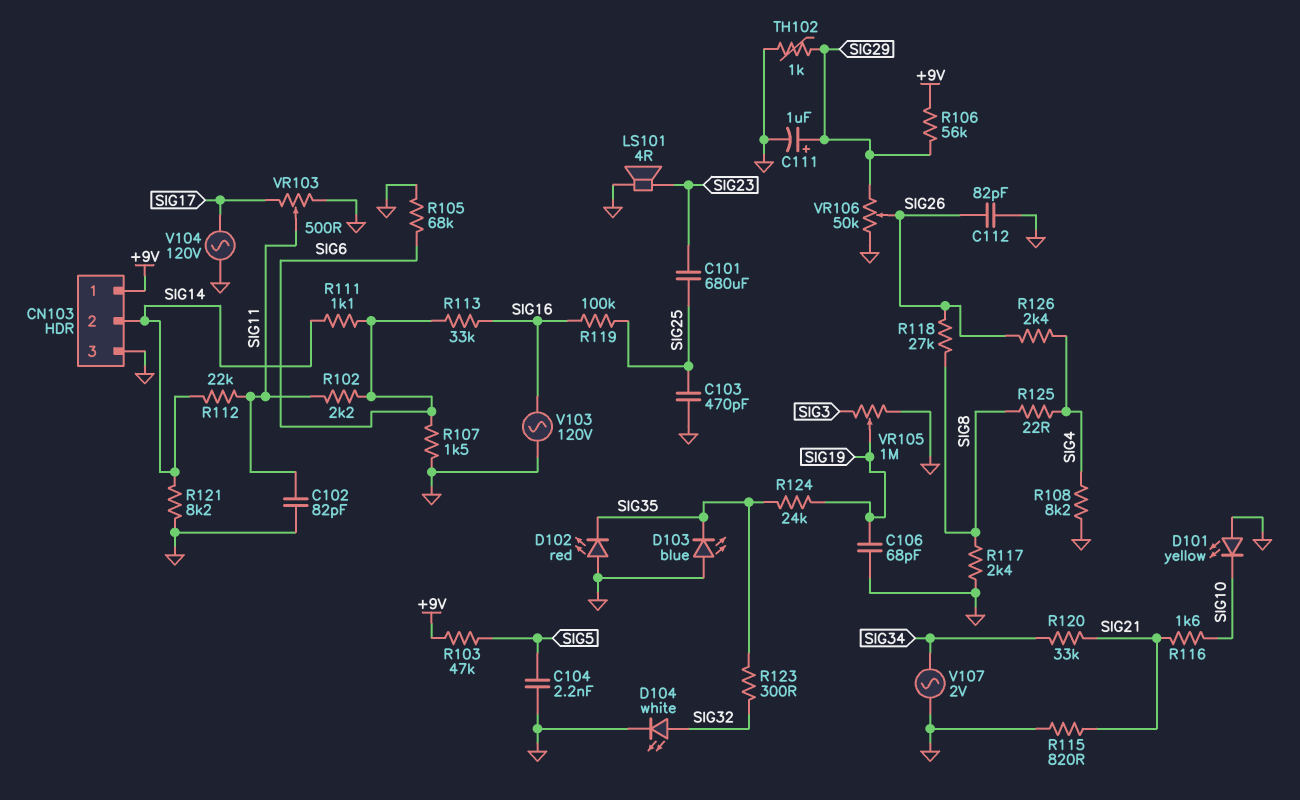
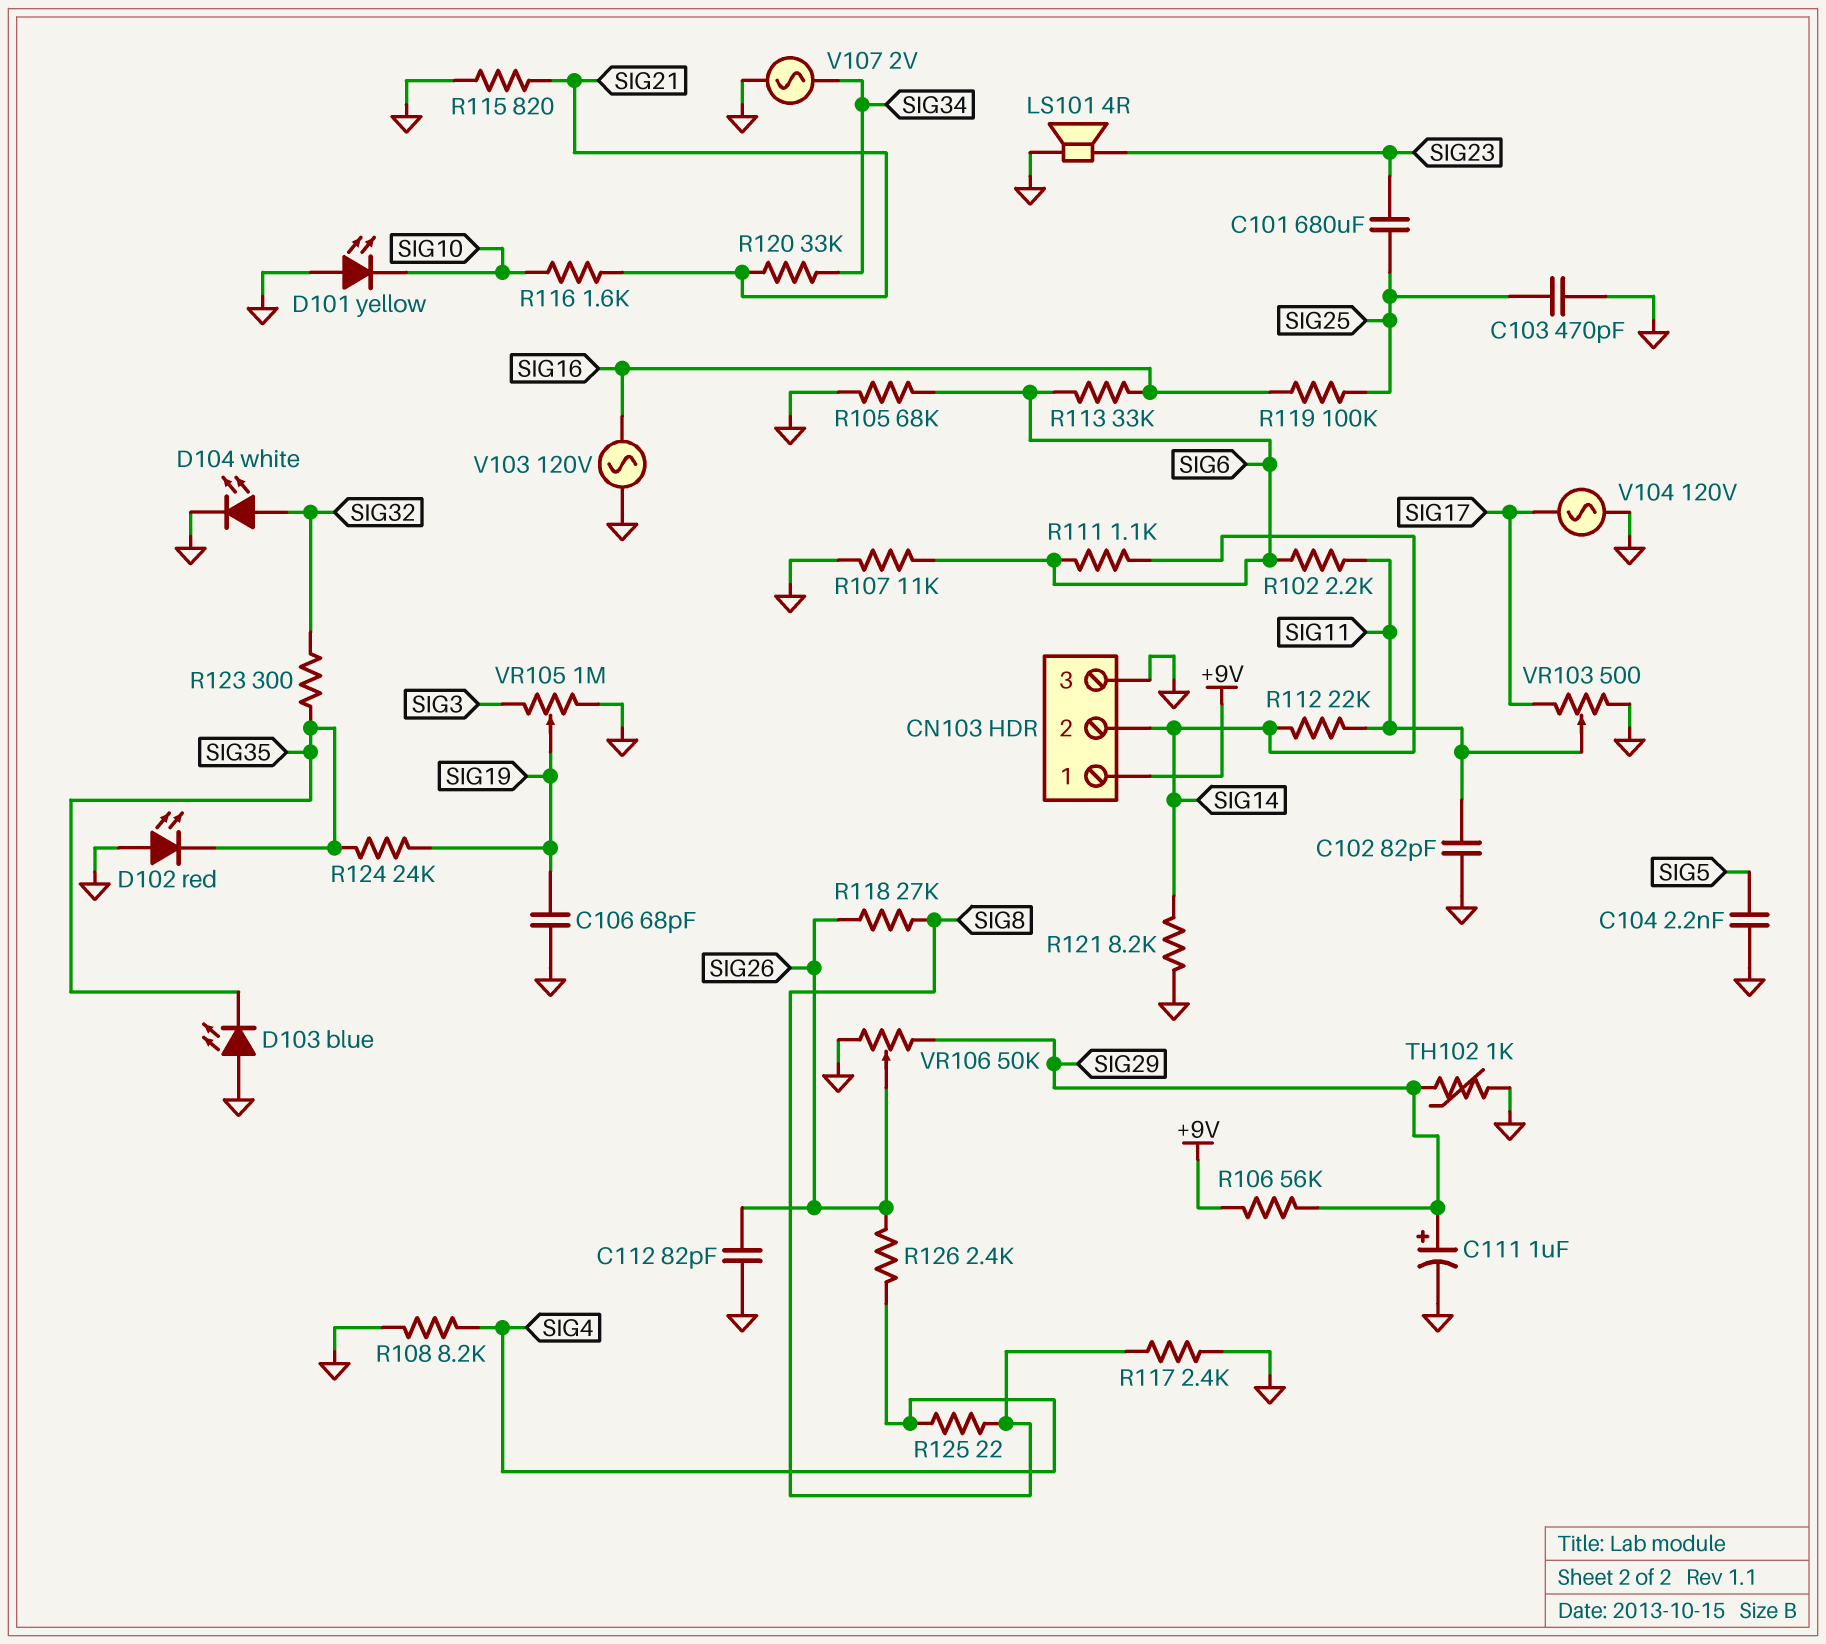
R103: 47k (+9V, SIG5) -> none
R107: 1.5k (GND, SIG6) -> 11k (GND, SIG6)

